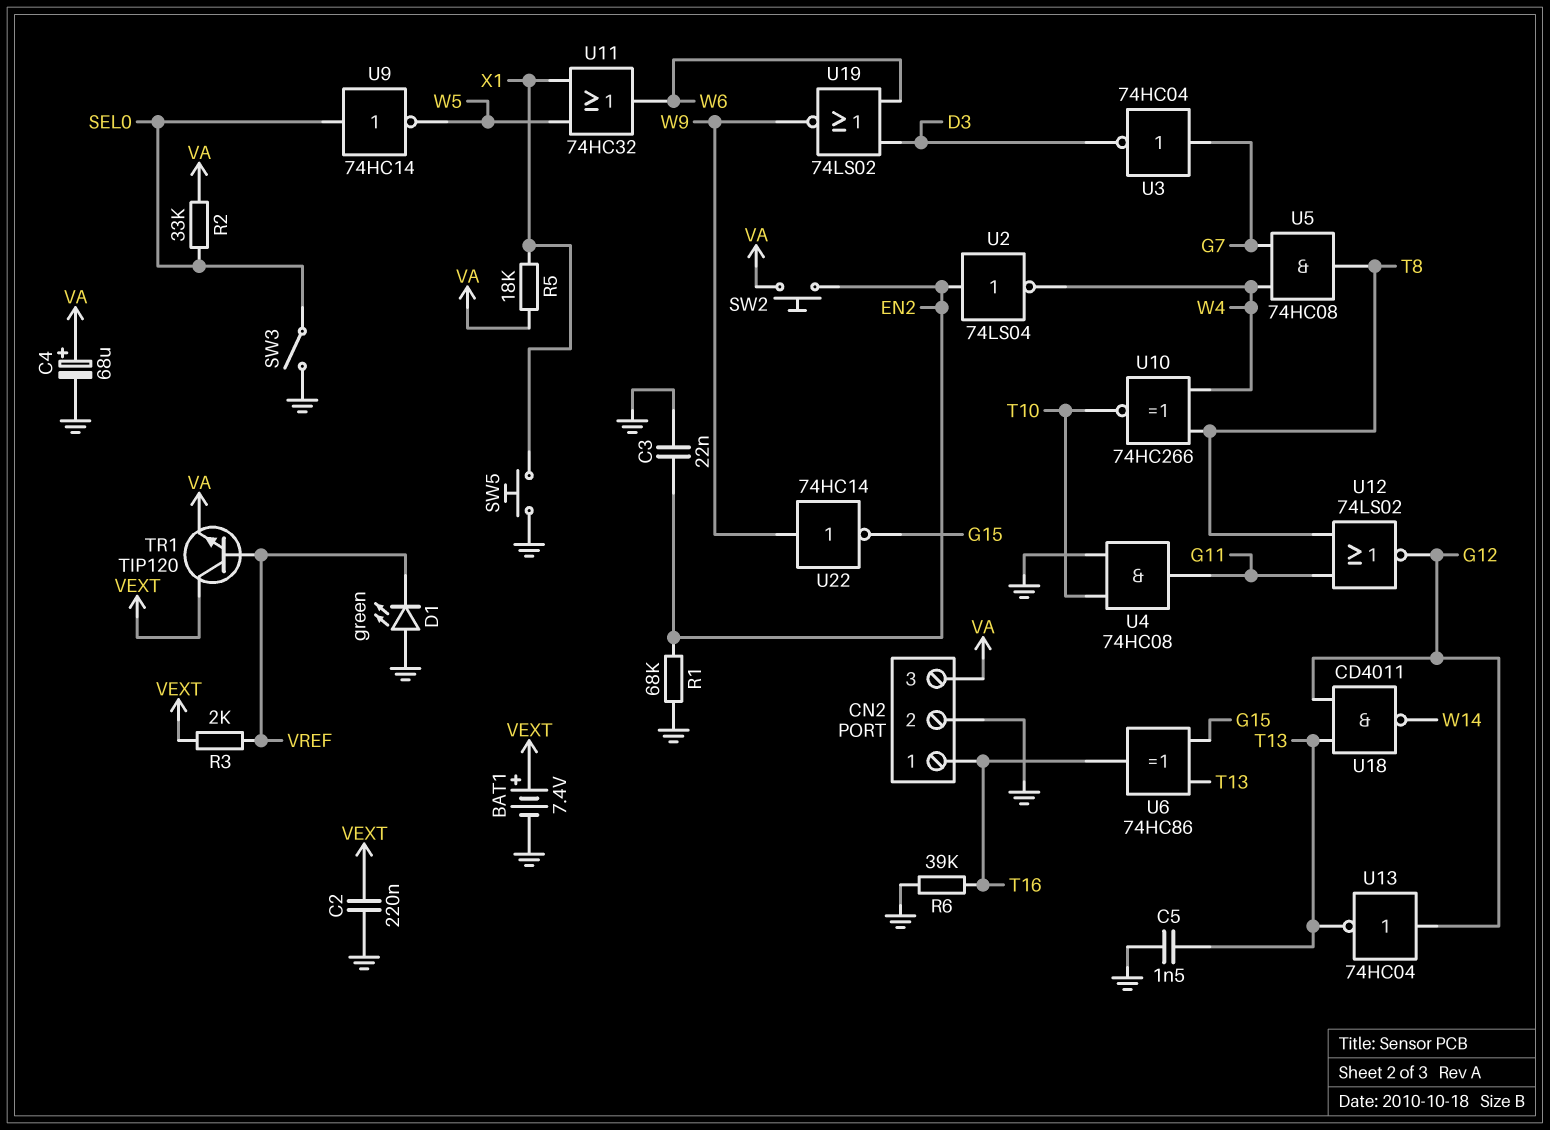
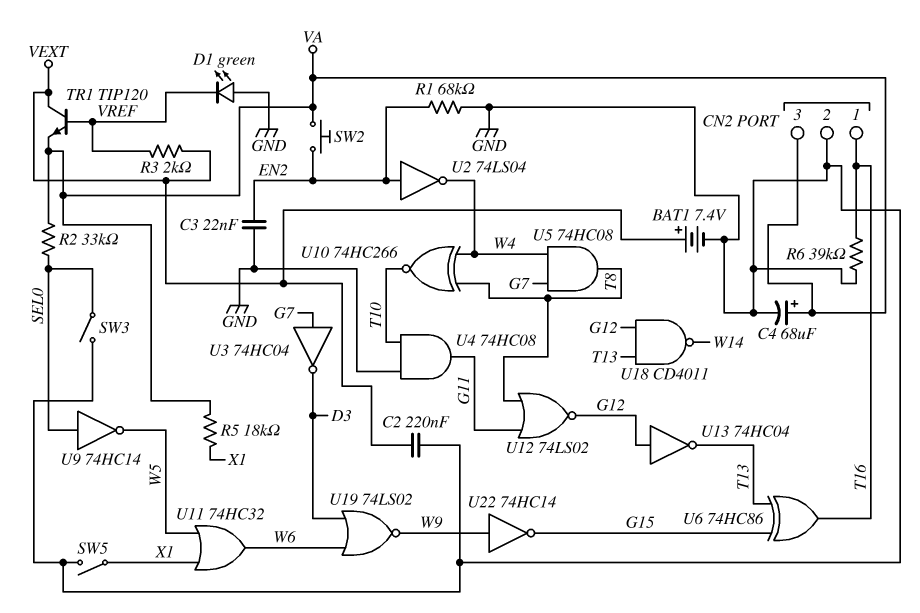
C5: 1.5nF (GND, T13) -> none
SW5: button (GND, X1) -> switch (GND, X1)

